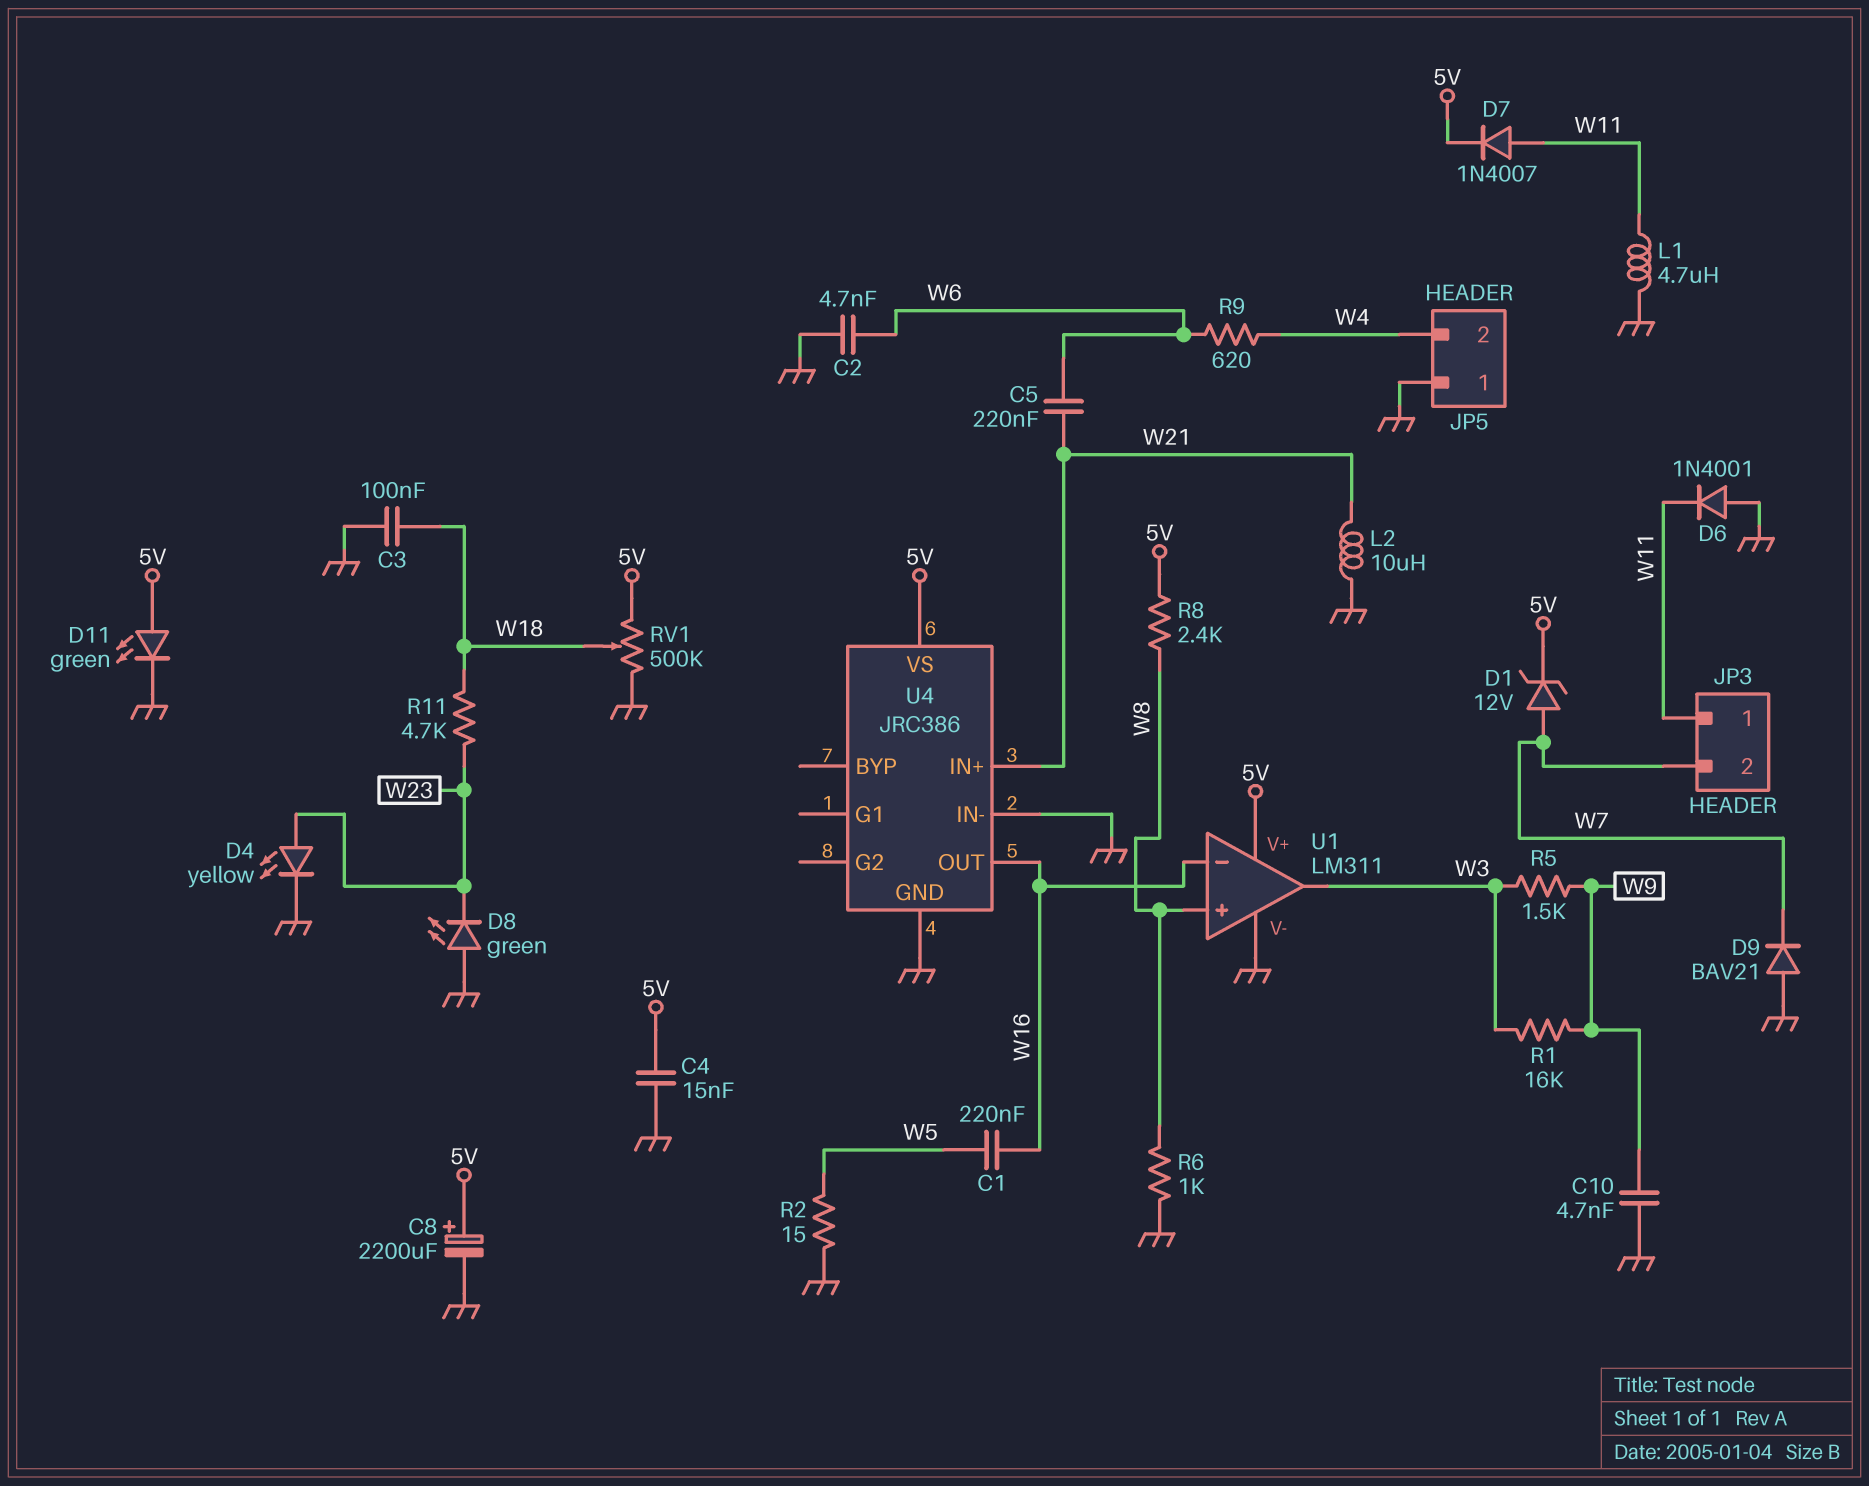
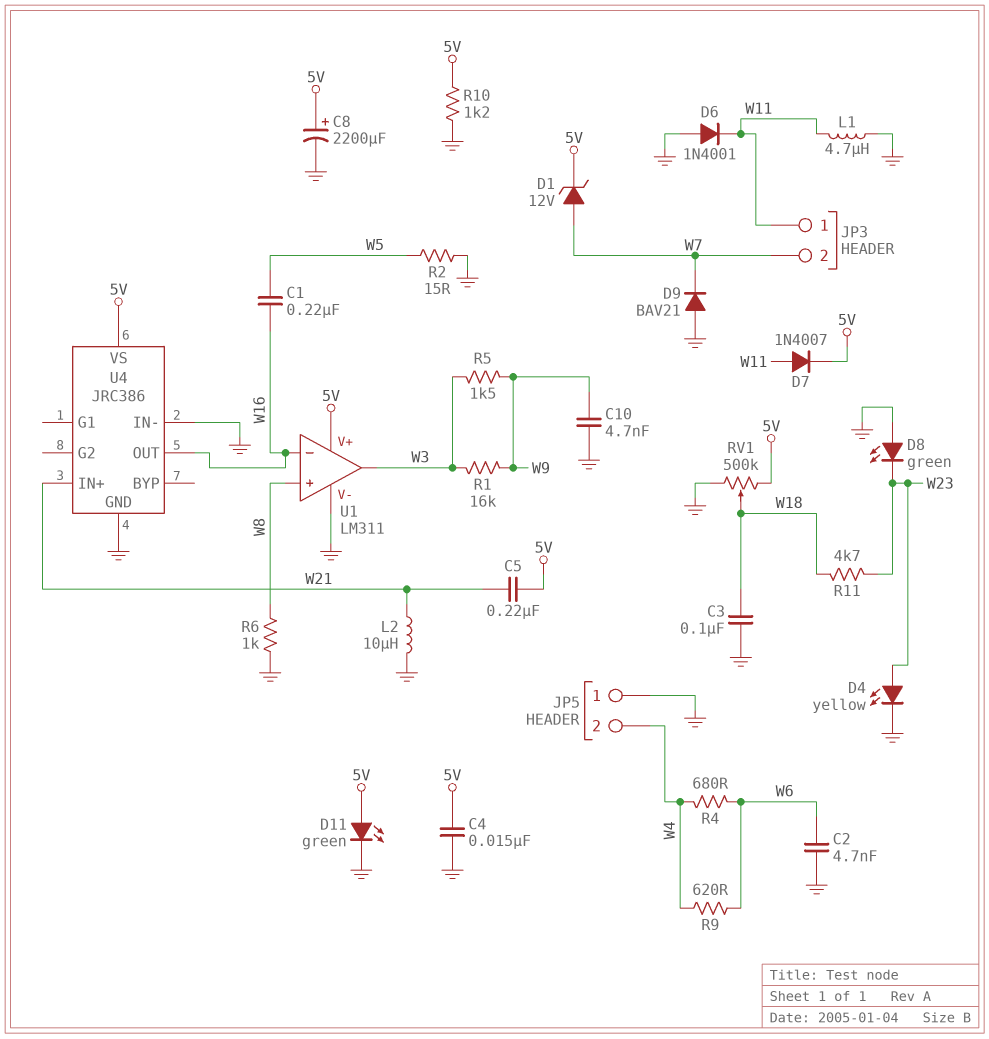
C5: 220nF (W6, W21) -> 220nF (5V, W21)
R4: none -> 680 (W4, W6)
R8: 2.4k (5V, W8) -> none
R10: none -> 1.2k (5V, GND)

